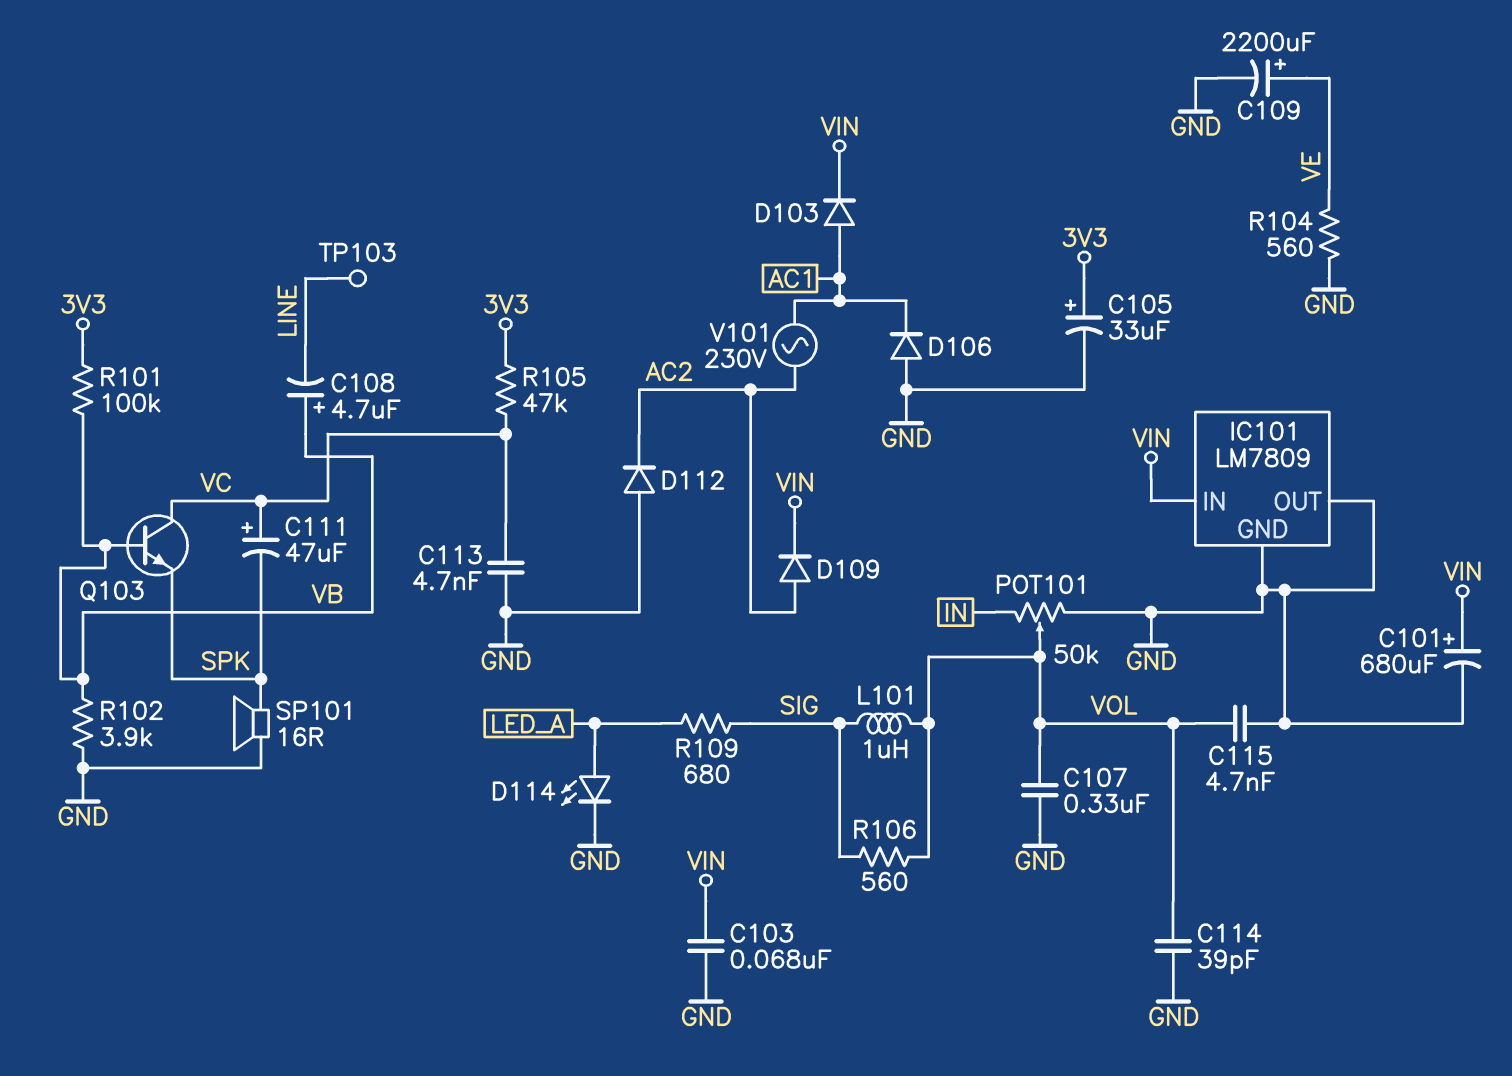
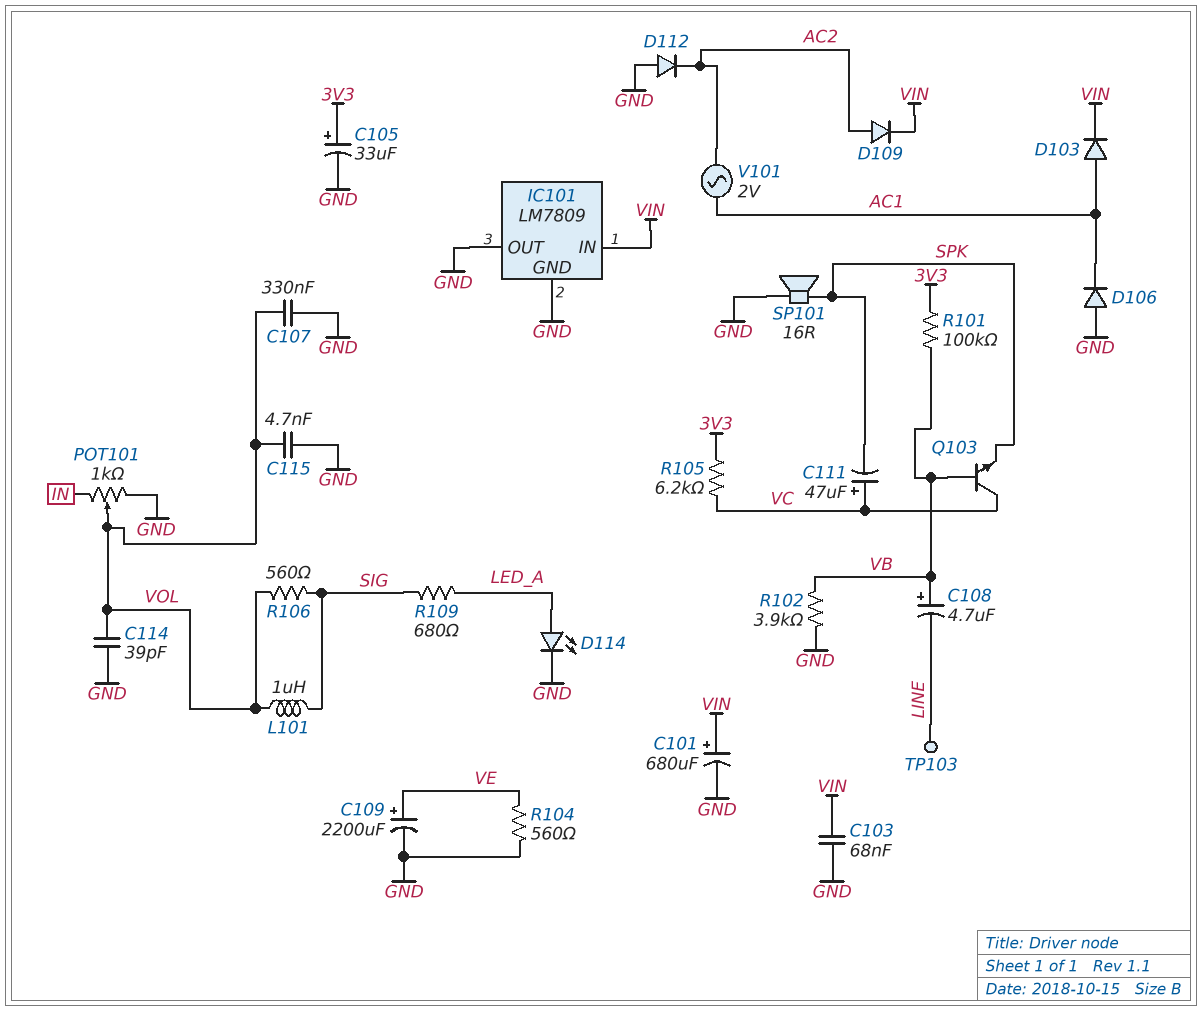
C113: 4.7nF (GND, VC) -> none
POT101: 50k (GND, IN, wiper VOL) -> 1k (GND, IN, wiper VOL)
R105: 47k (3V3, VC) -> 6.2k (3V3, VC)
V101: AC 230V (AC1, AC2) -> AC 2V (AC1, AC2)

